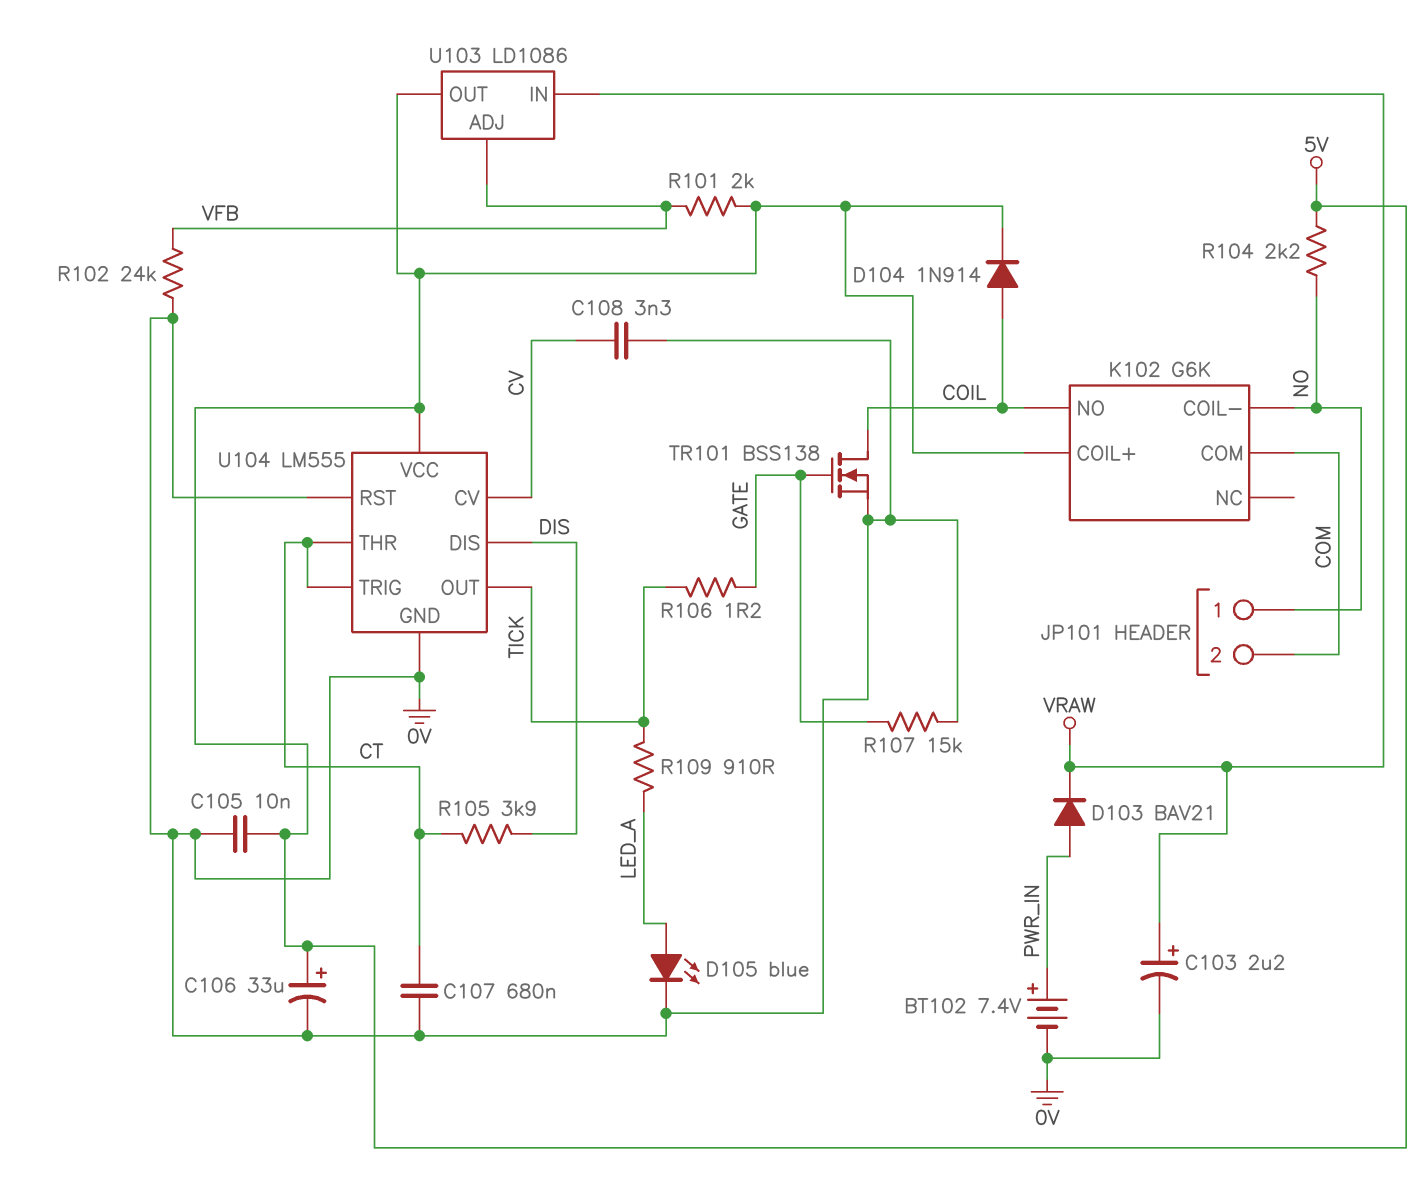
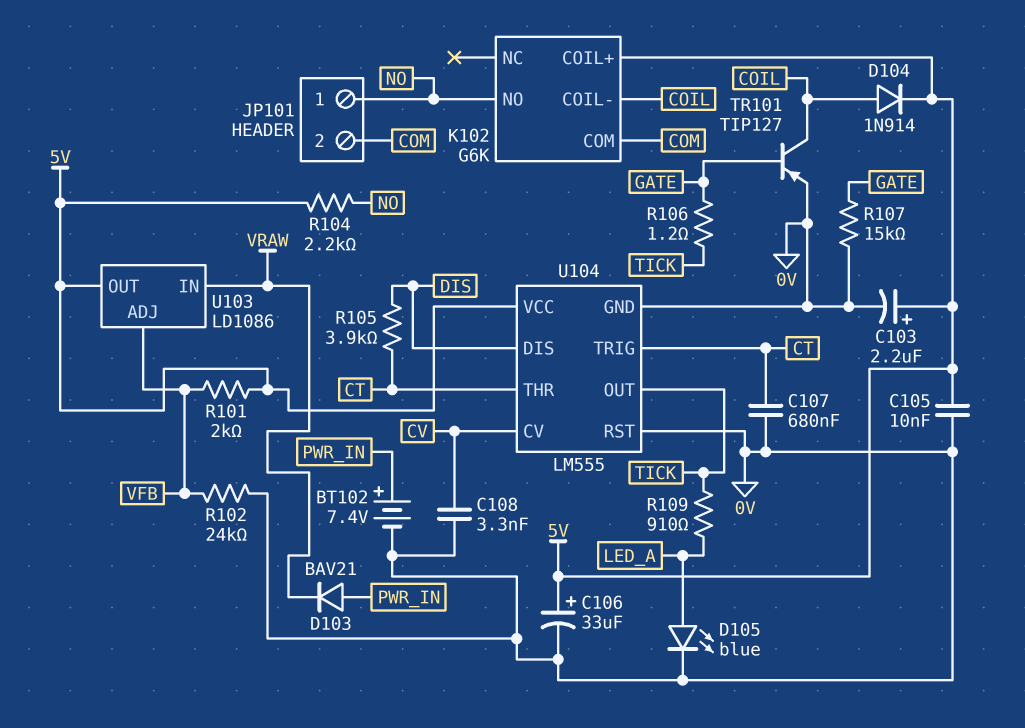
C103: 2.2uF (plus VRAW, minus 0V) -> 2.2uF (plus 5V, minus 0V)
K102 pin COIL-: NO -> COIL
K102 pin NO: COIL -> NO
TR101: NMOS BSS138 (G GATE, D COIL, S 0V) -> PNP TIP127 (B GATE, C COIL, E 0V)

